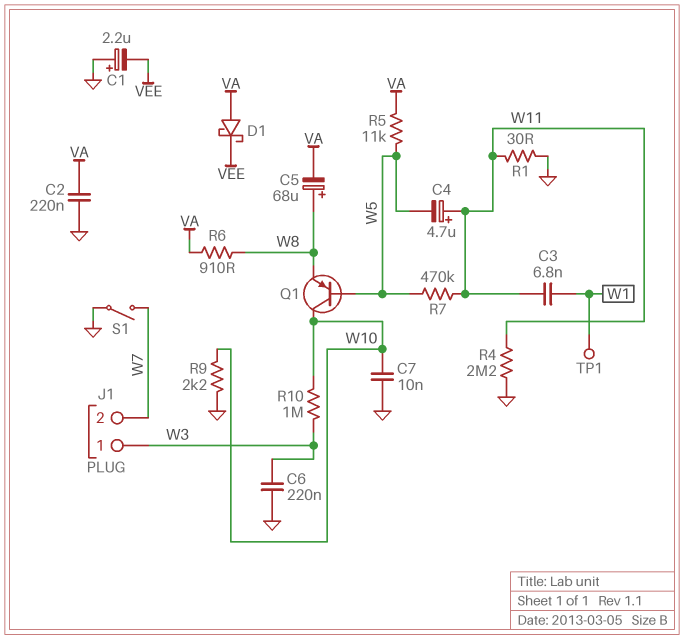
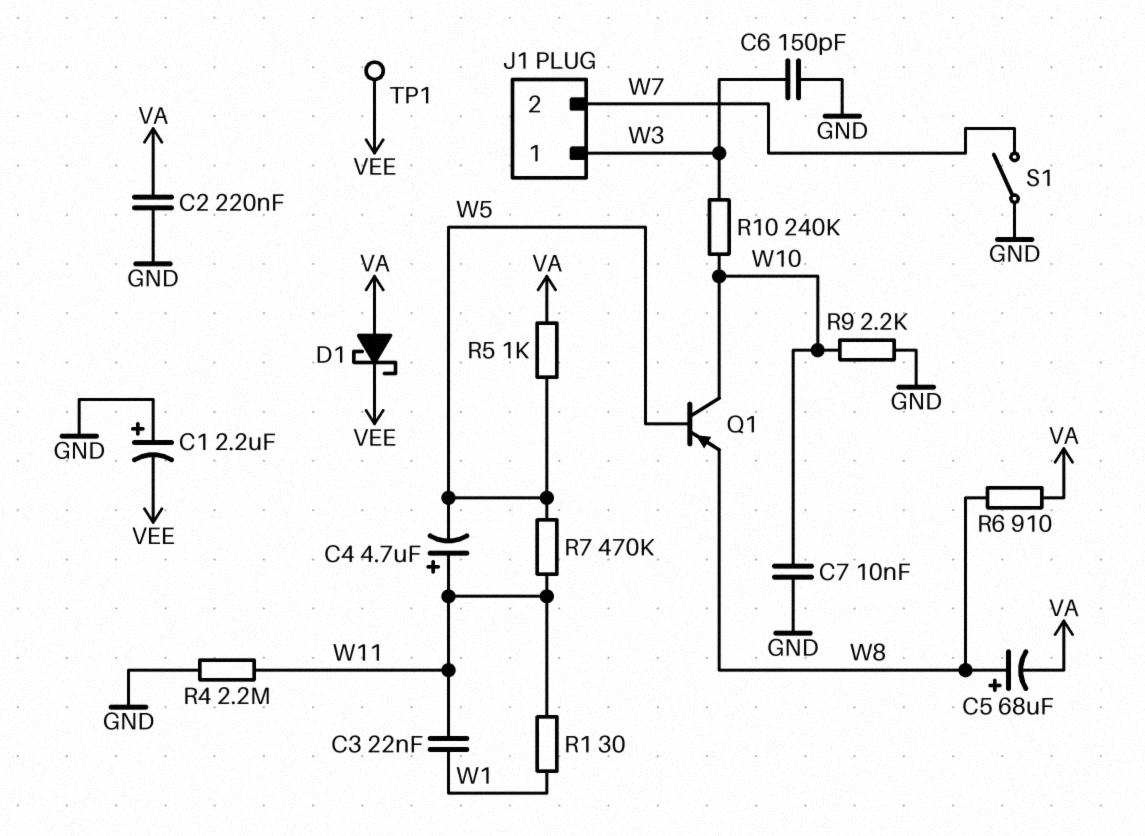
C3: 6.8nF (W1, W11) -> 22nF (W1, W11)
C6: 220nF (GND, W3) -> 150pF (GND, W3)
R1: 30 (GND, W11) -> 30 (W1, W11)
R5: 11k (VA, W5) -> 1k (VA, W5)
R10: 1M (W3, W10) -> 240k (W3, W10)
TP1: test point (W1) -> test point (VEE)

